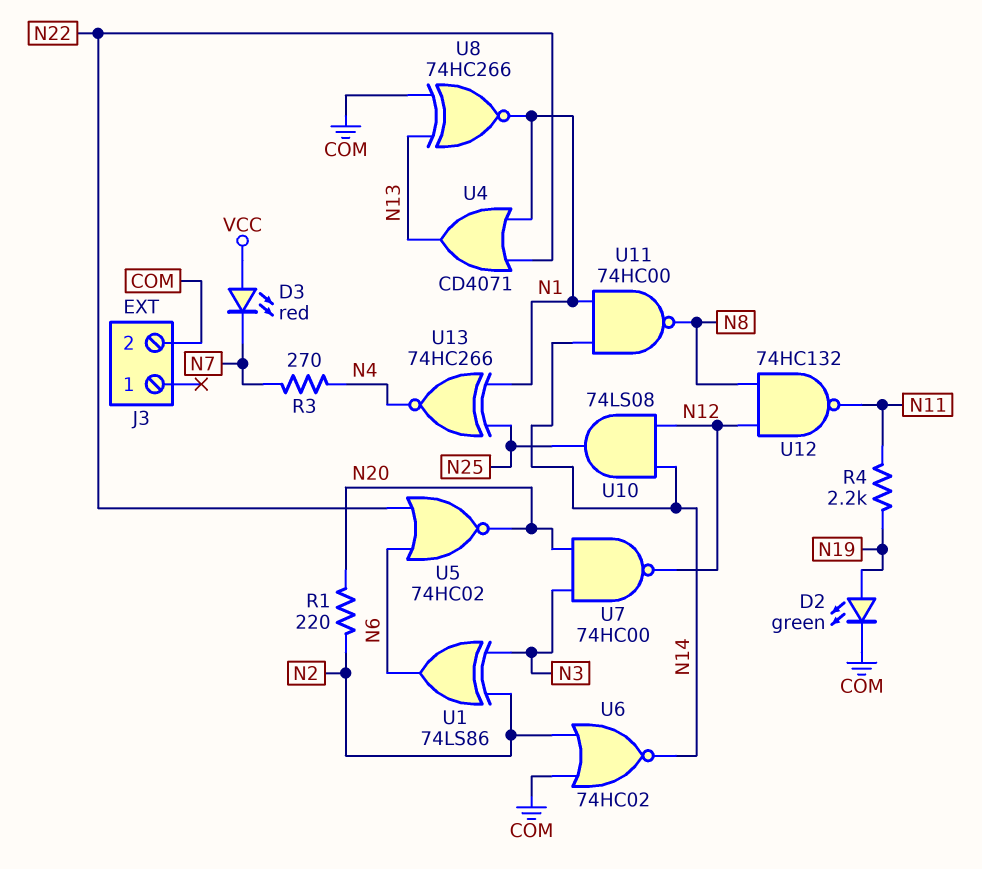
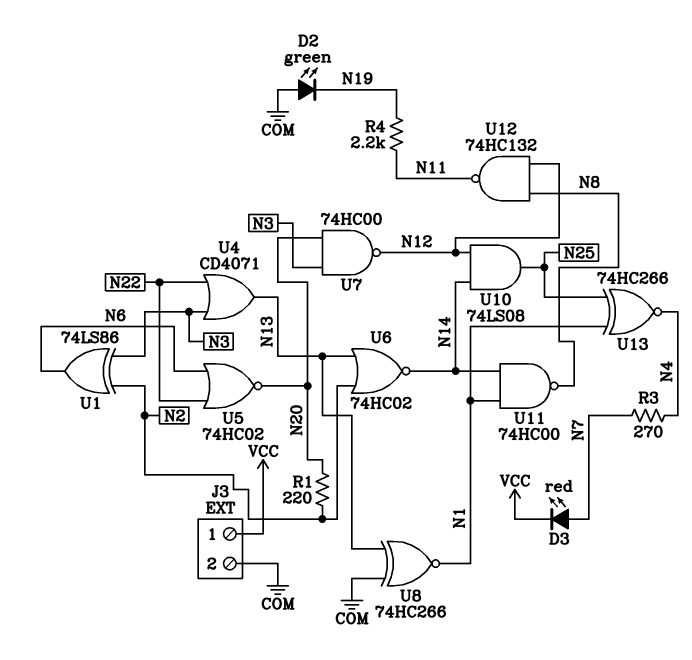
D2: LED green (A N19, K COM) -> LED green (A COM, K N19)
D3: LED red (A VCC, K N7) -> LED red (A N7, K VCC)
J3 pin 1: none -> VCC
U4: OR CD4071 (in N1, in N22, out N13) -> OR CD4071 (in N3, in N22, out N13)
U6: NOR 74HC02 (in COM, in N2, out N14) -> NOR 74HC02 (in N2, in N13, out N14)

